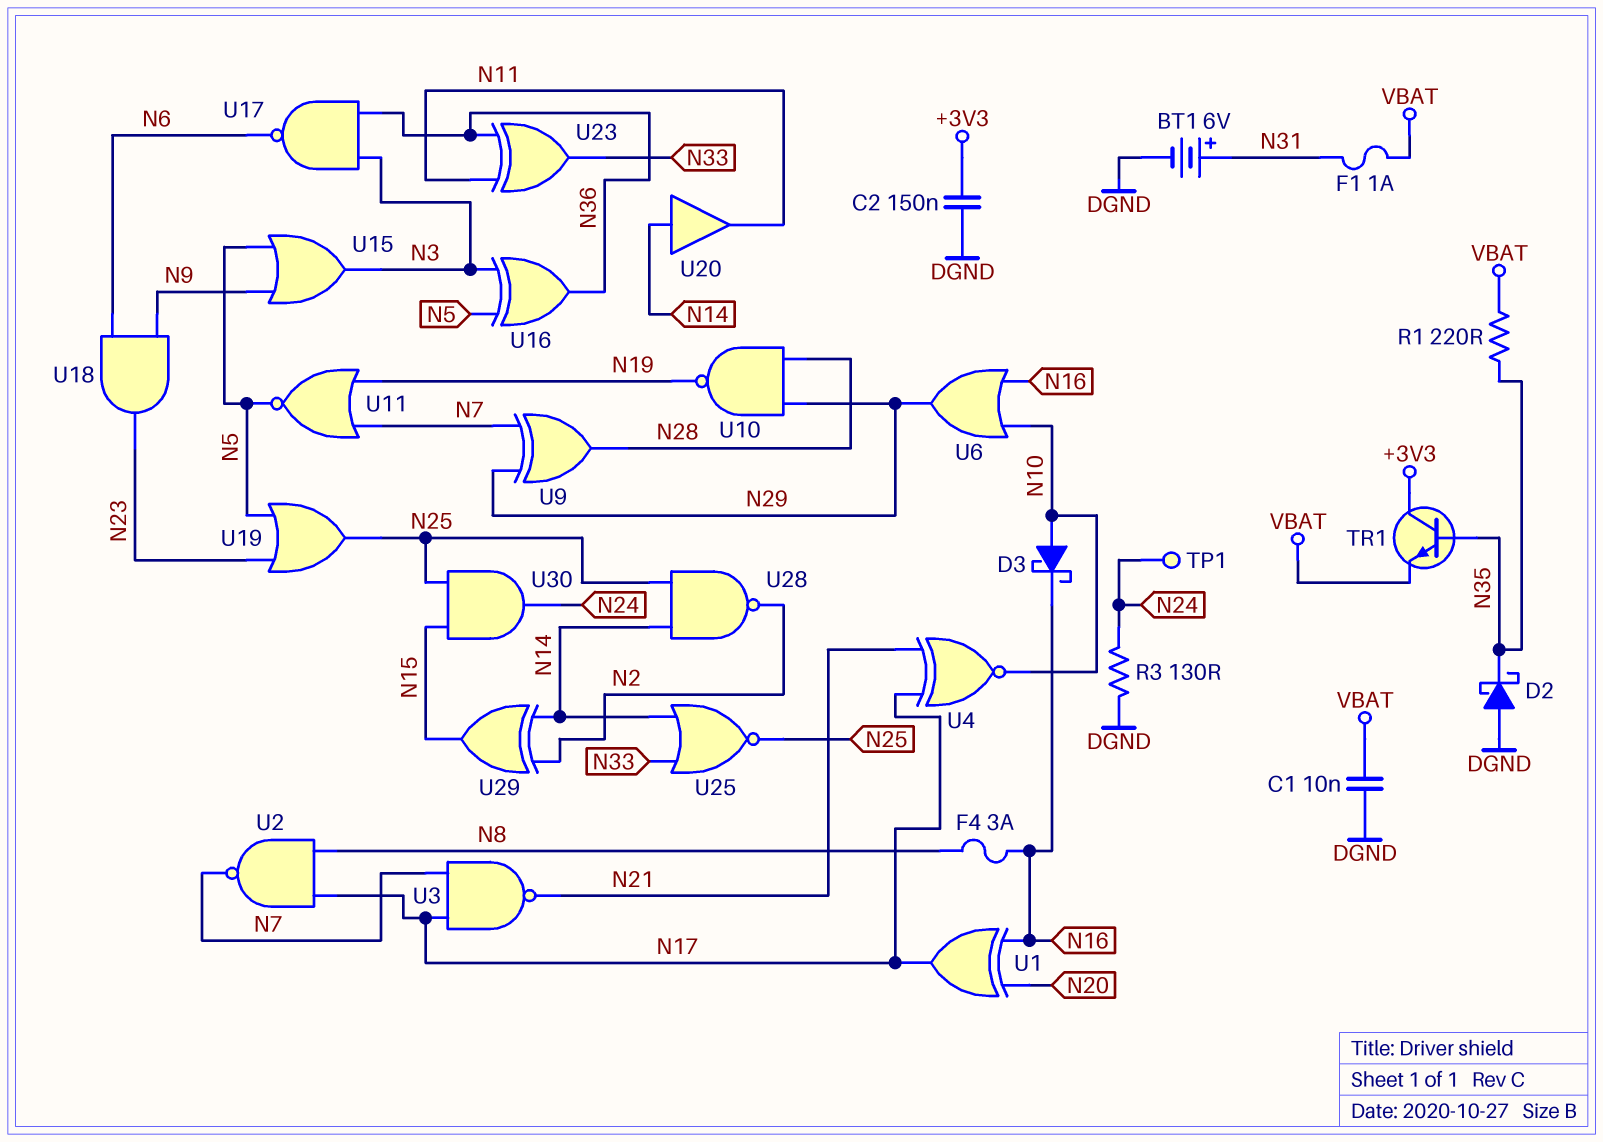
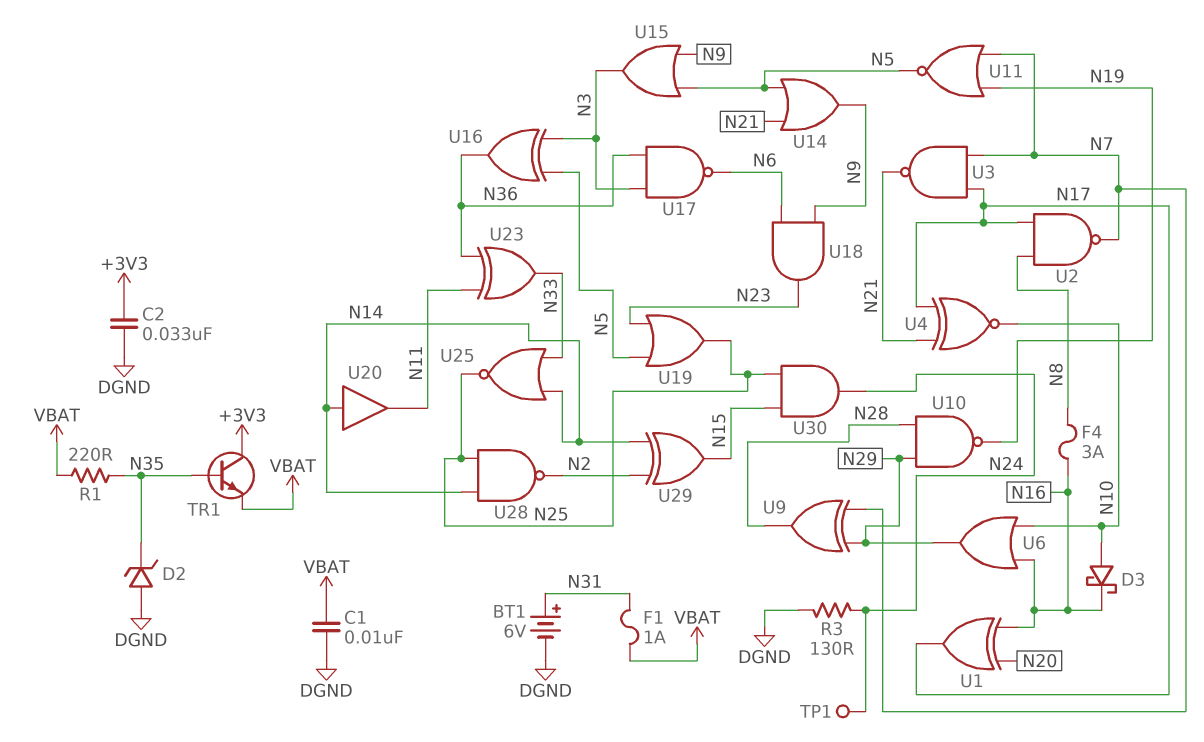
C2: 150nF (+3V3, DGND) -> 33nF (+3V3, DGND)
D2: schottky (A DGND, K N35) -> zener (A DGND, K N35)
U14: none -> OR (in N5, in N21, out N9)

